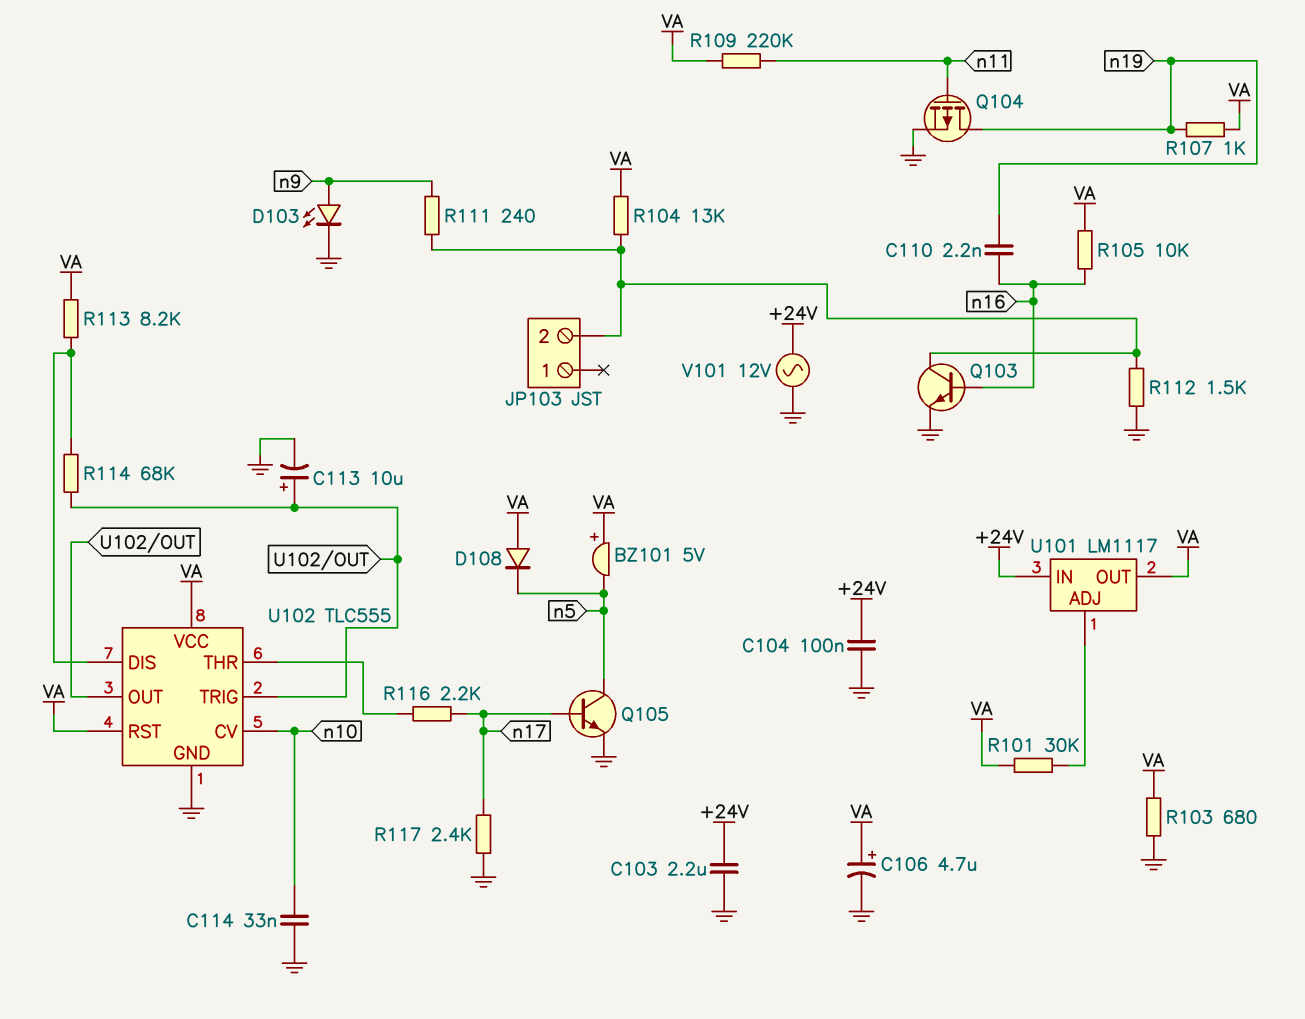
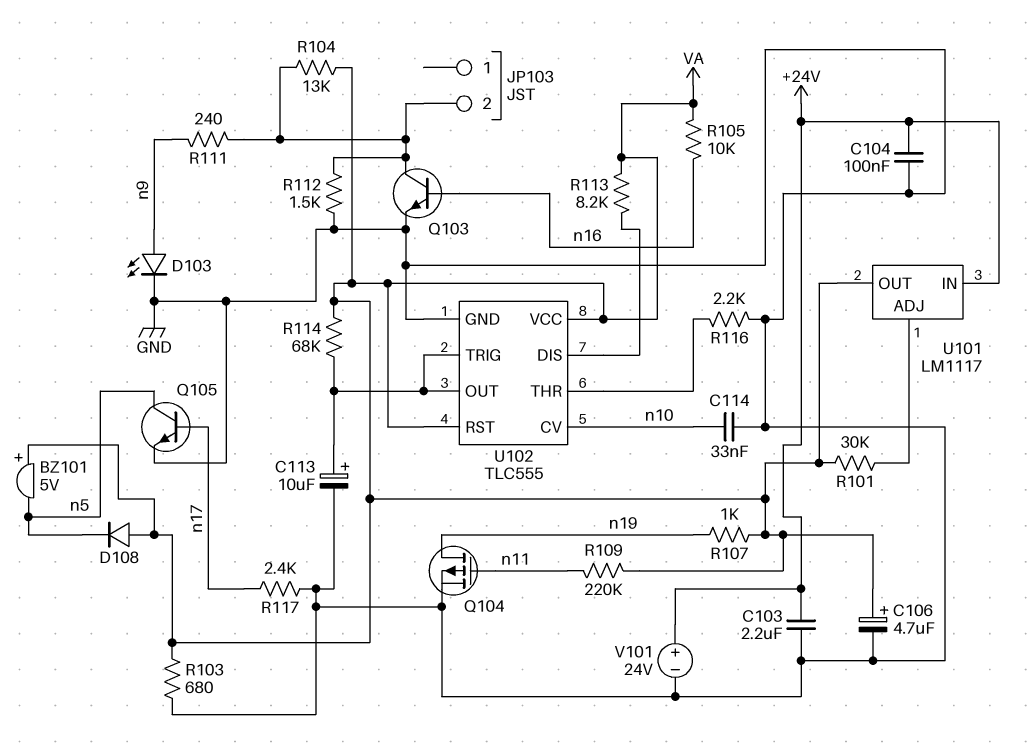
C110: 2.2nF (n16, n19) -> none
R114: 68k (U102/DIS, U102/OUT) -> 68k (U102/OUT, VA)
R116: 2.2k (U102/THR, n17) -> 2.2k (GND, U102/THR)
V101: AC 12V (+24V, GND) -> 24V (plus +24V, minus GND)

